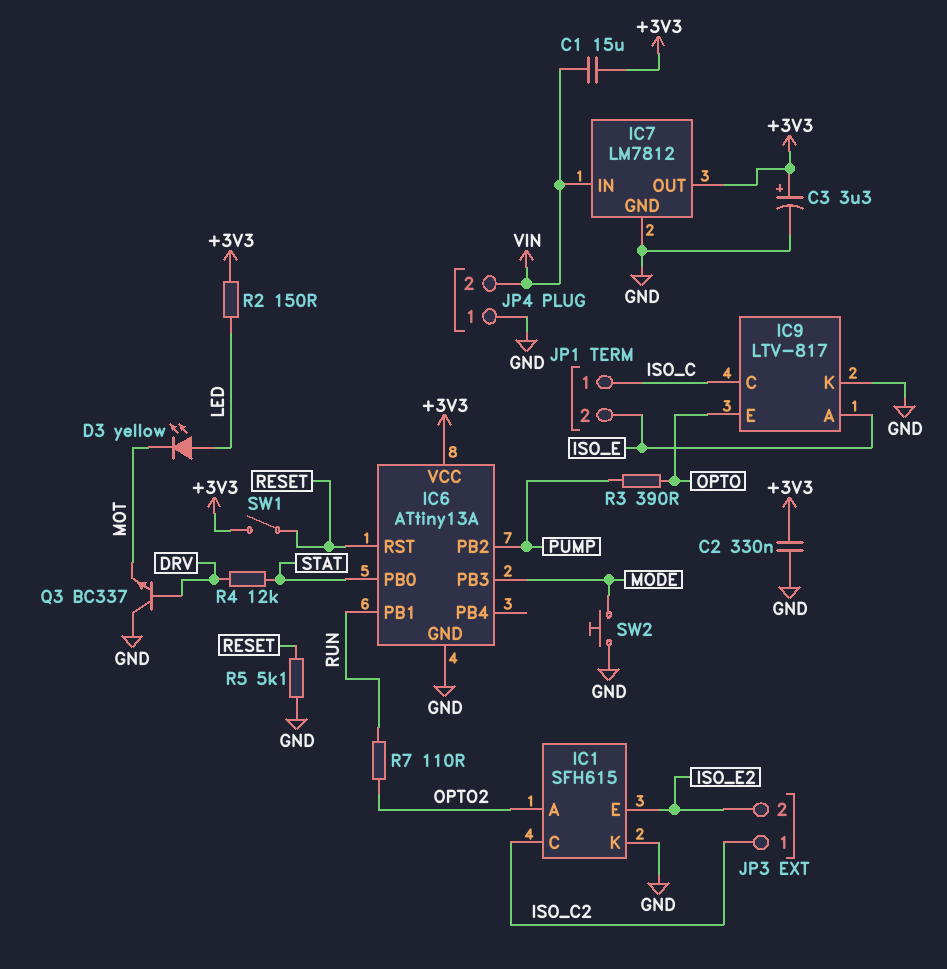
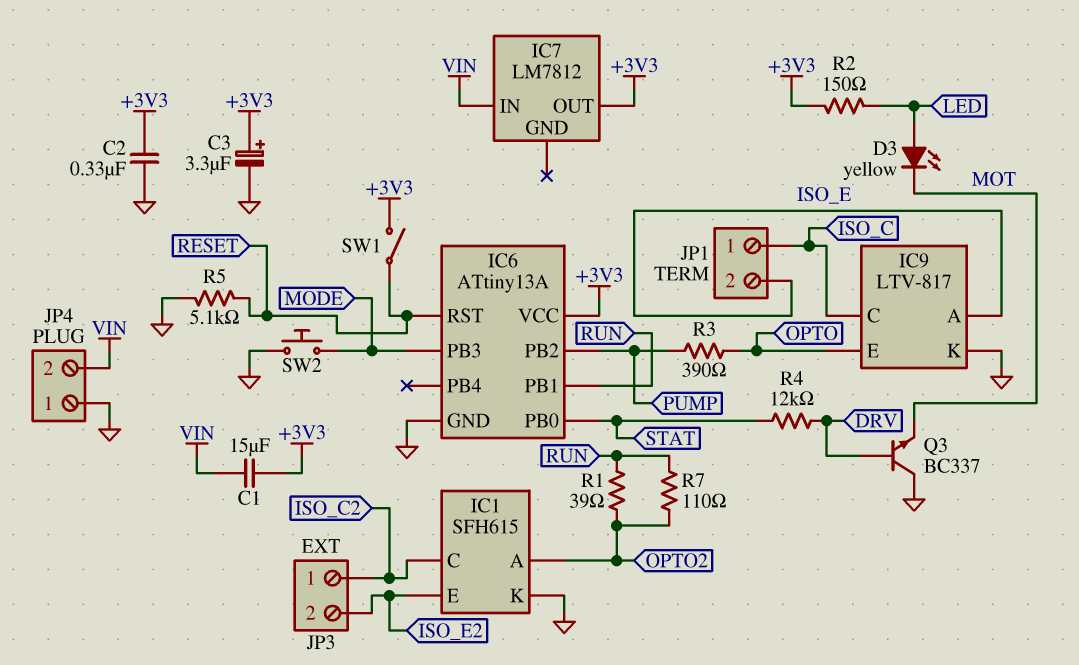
IC7 pin GND: GND -> none
R1: none -> 39 (OPTO2, RUN)

